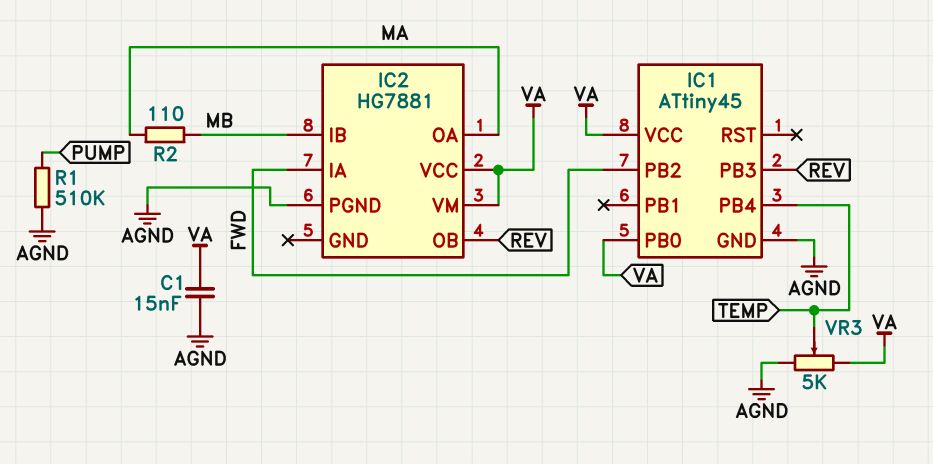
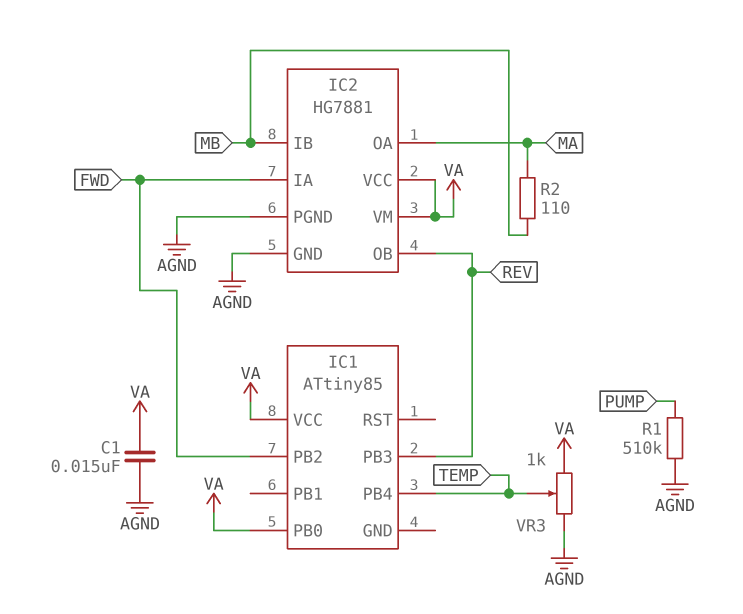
IC1: ATtiny45 -> ATtiny85
IC1 pin GND: AGND -> none
IC2 pin GND: none -> AGND
VR3: 5k (AGND, VA, wiper TEMP) -> 1k (AGND, VA, wiper TEMP)

